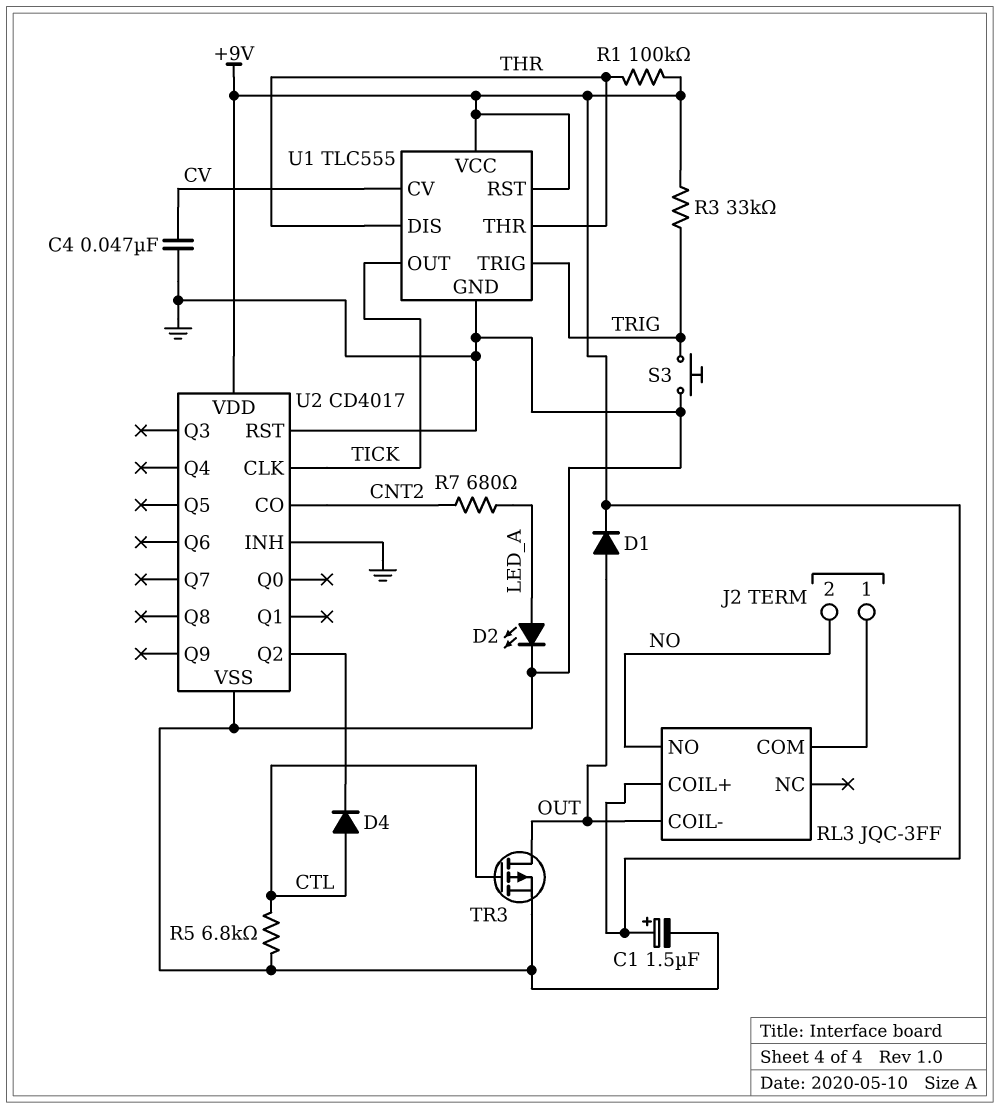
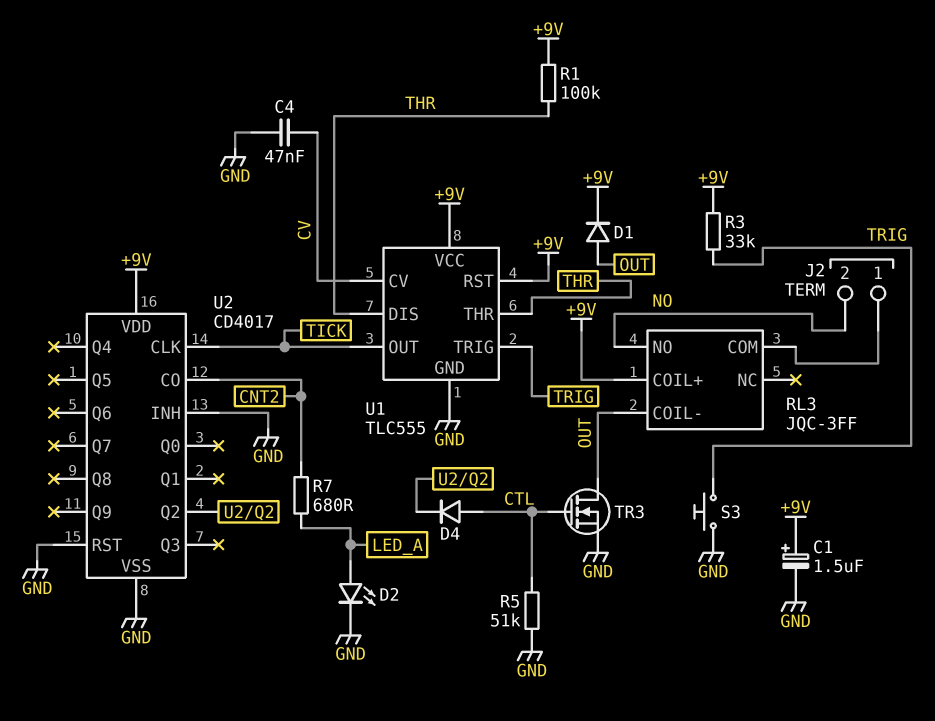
R5: 6.8k (CTL, GND) -> 51k (CTL, GND)
TR3: PMOS (G CTL, D OUT, S GND) -> NMOS (G CTL, D OUT, S GND)

